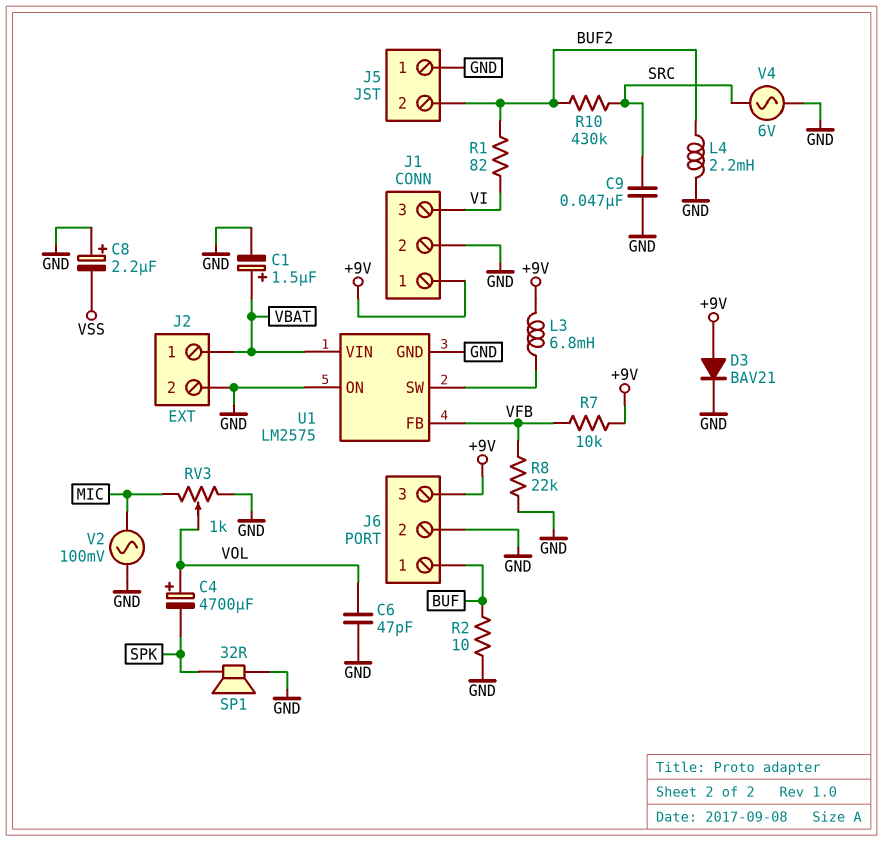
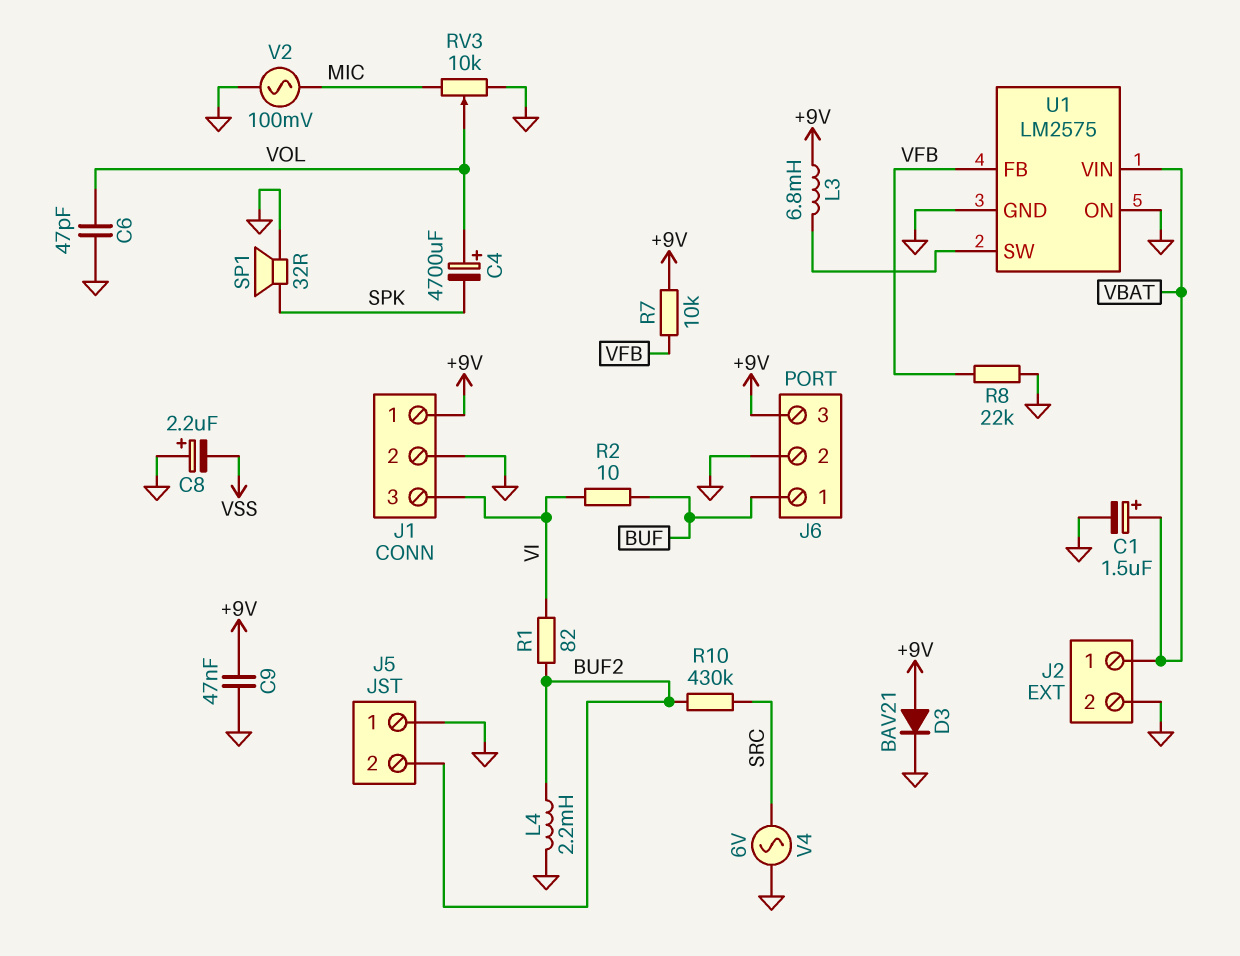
C9: 47nF (GND, SRC) -> 47nF (+9V, GND)
R2: 10 (BUF, GND) -> 10 (BUF, VI)
RV3: 1k (GND, MIC, wiper VOL) -> 10k (GND, MIC, wiper VOL)

